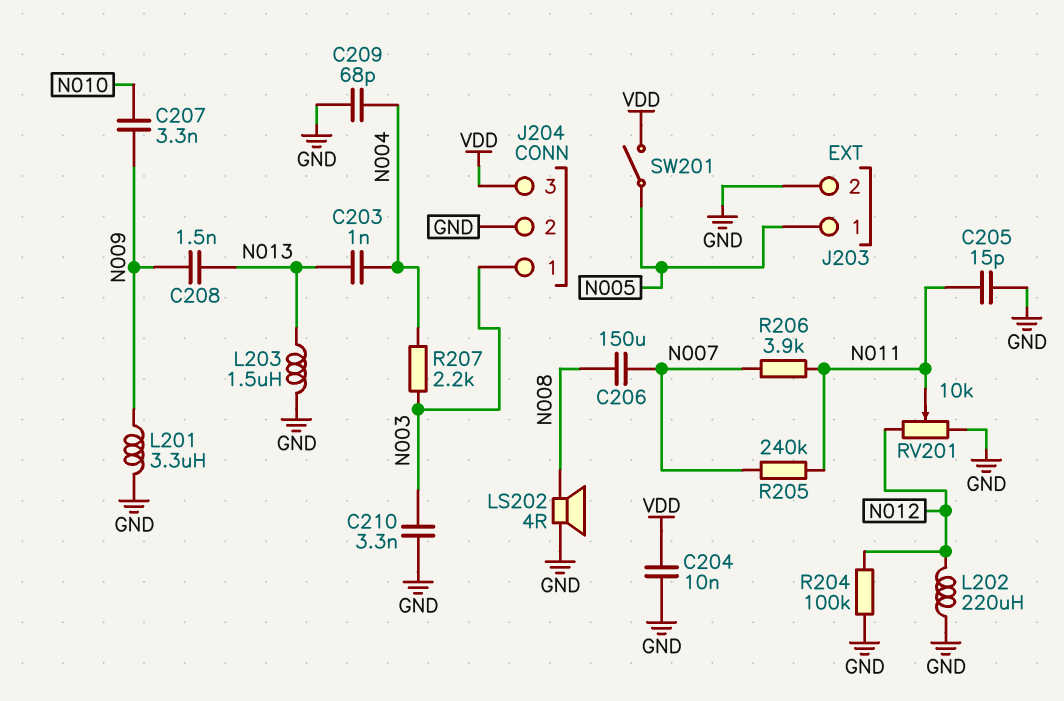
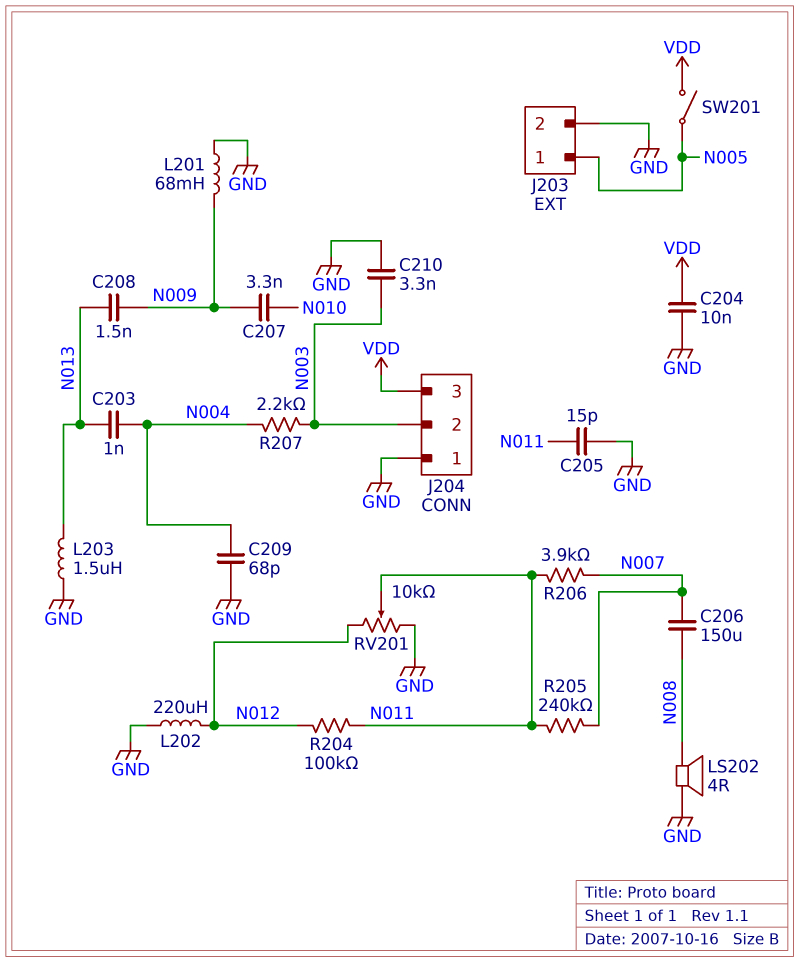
J204 pin 1: N003 -> GND
J204 pin 2: GND -> N003
L201: 3.3uH (GND, N009) -> 68mH (GND, N009)
R204: 100k (GND, N012) -> 100k (N011, N012)

